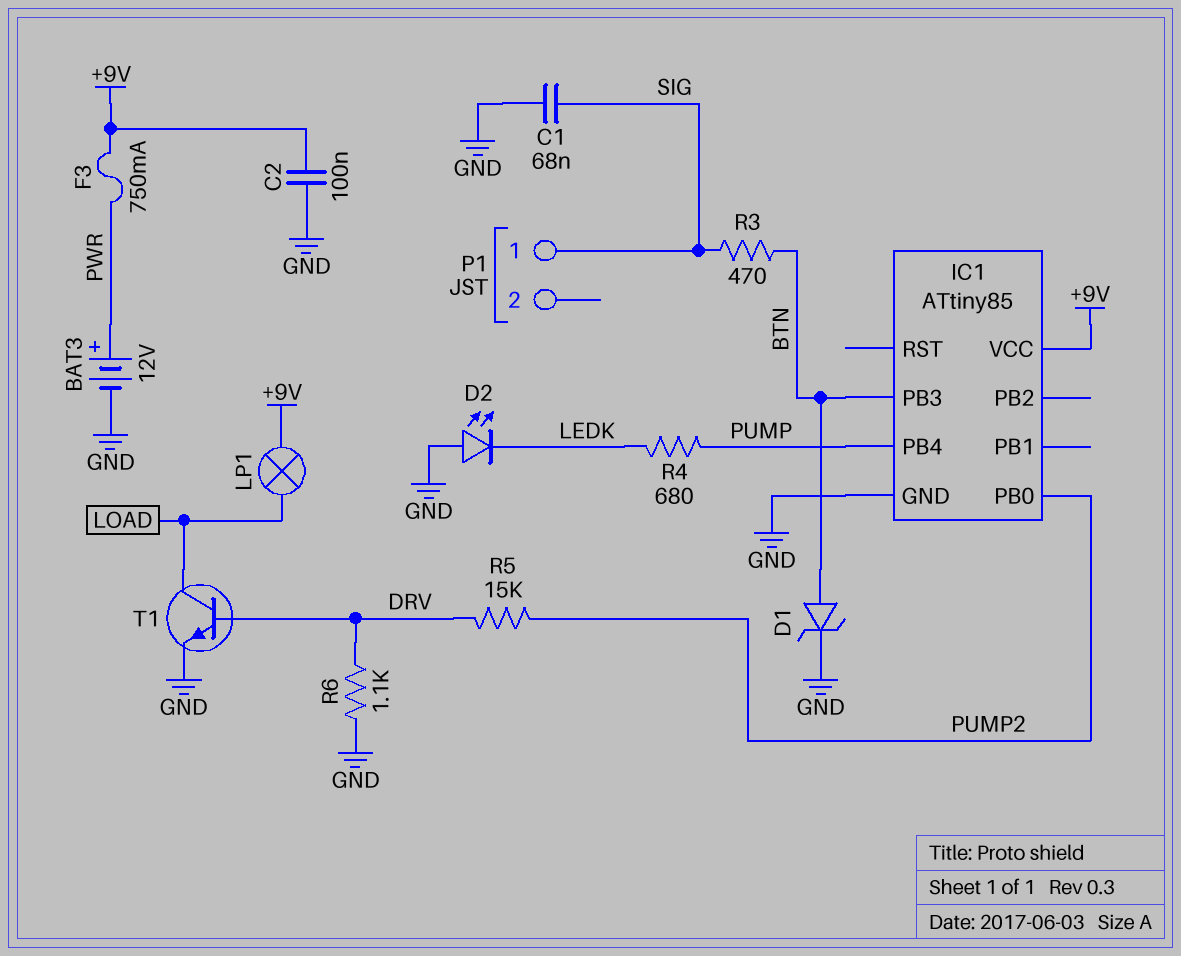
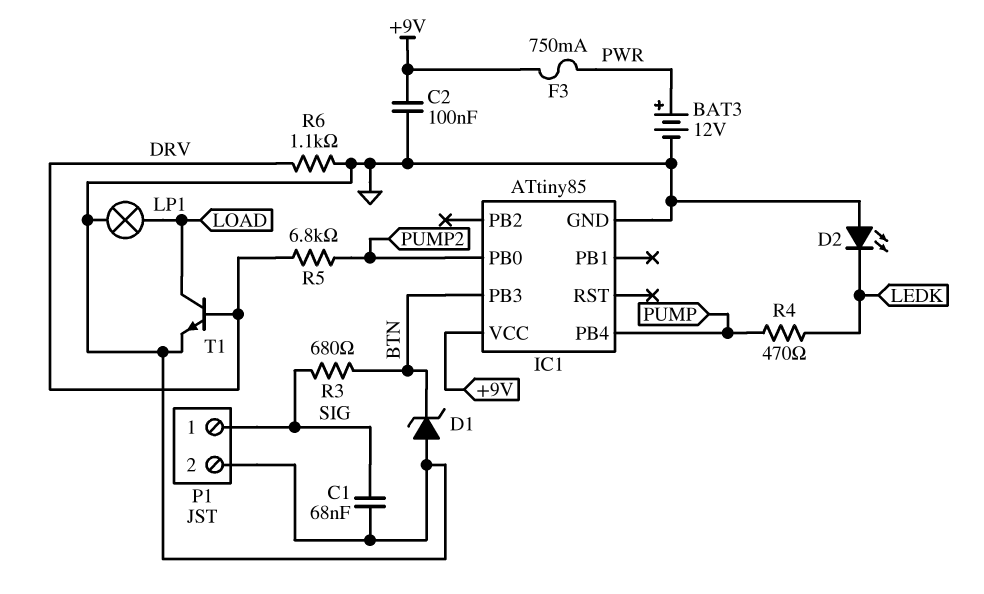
D1: zener (A BTN, K GND) -> zener (A GND, K BTN)
LP1: lamp (+9V, LOAD) -> lamp (GND, LOAD)
P1 pin 2: none -> GND
R3: 470 (BTN, SIG) -> 680 (BTN, SIG)
R4: 680 (LEDK, PUMP) -> 470 (LEDK, PUMP)
R5: 15k (DRV, PUMP2) -> 6.8k (DRV, PUMP2)

